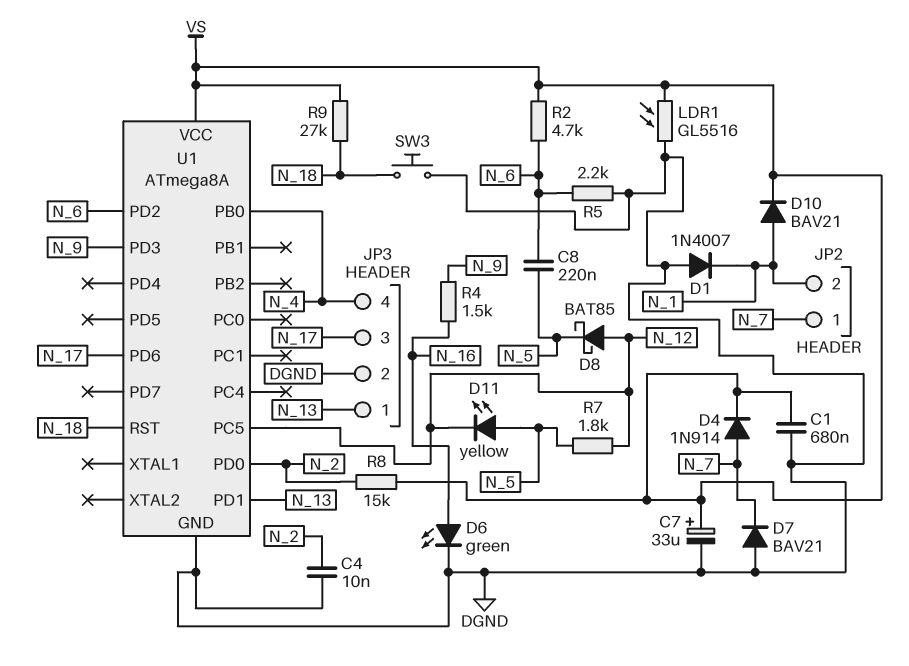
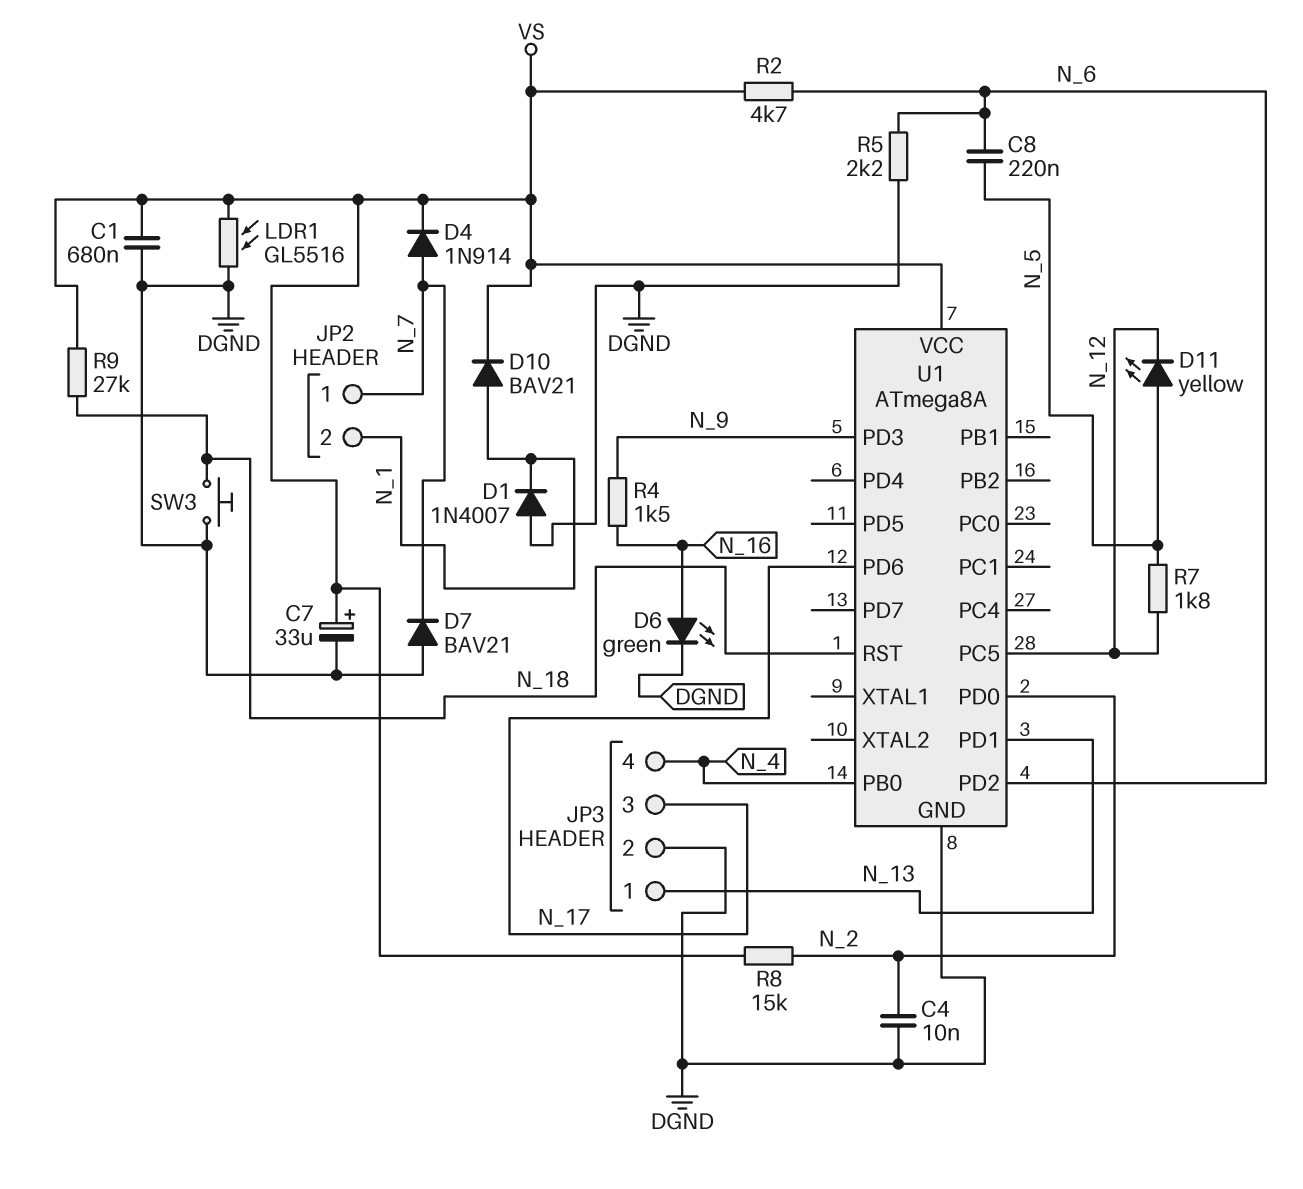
D8: schottky BAT85 (A N_12, K N_5) -> none

